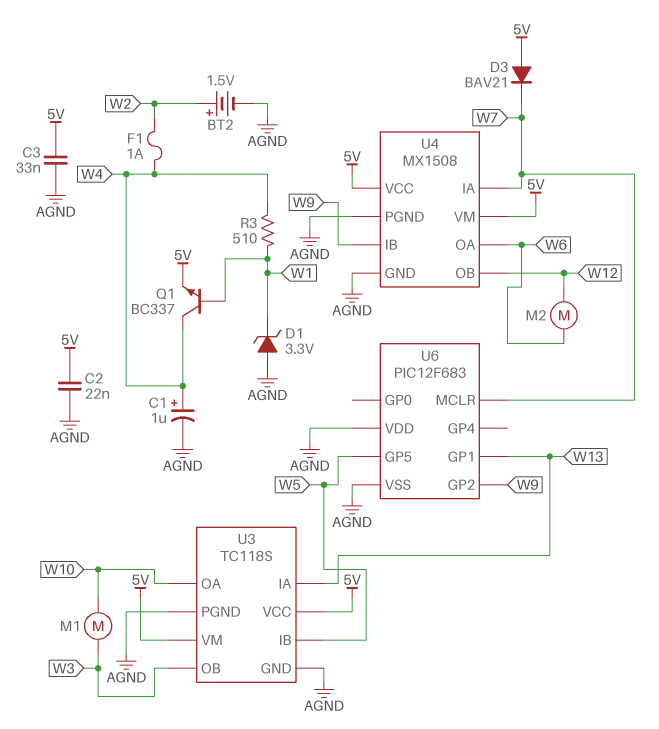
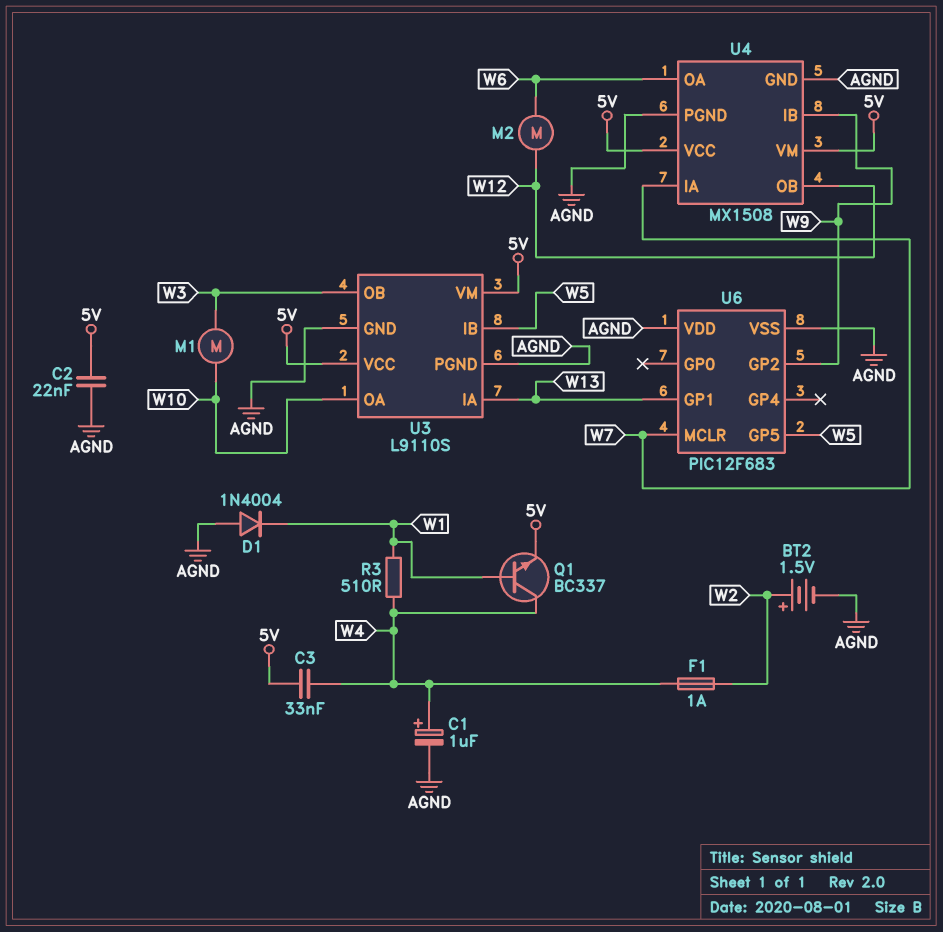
C3: 33nF (5V, AGND) -> 33nF (5V, W4)
D1: zener 3.3V (A AGND, K W1) -> diode 1N4004 (A AGND, K W1)
D3: diode BAV21 (A 5V, K W7) -> none
U3: TC118S -> L9110S

